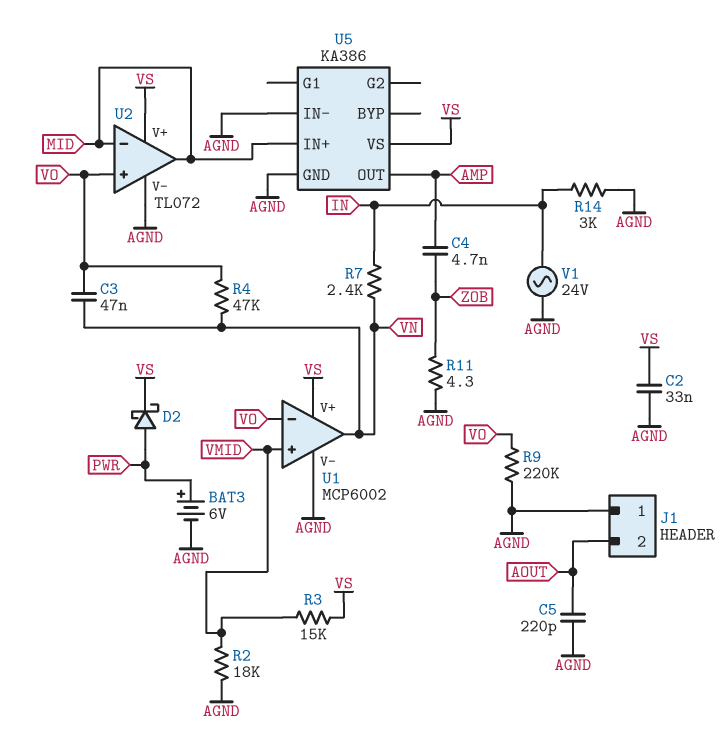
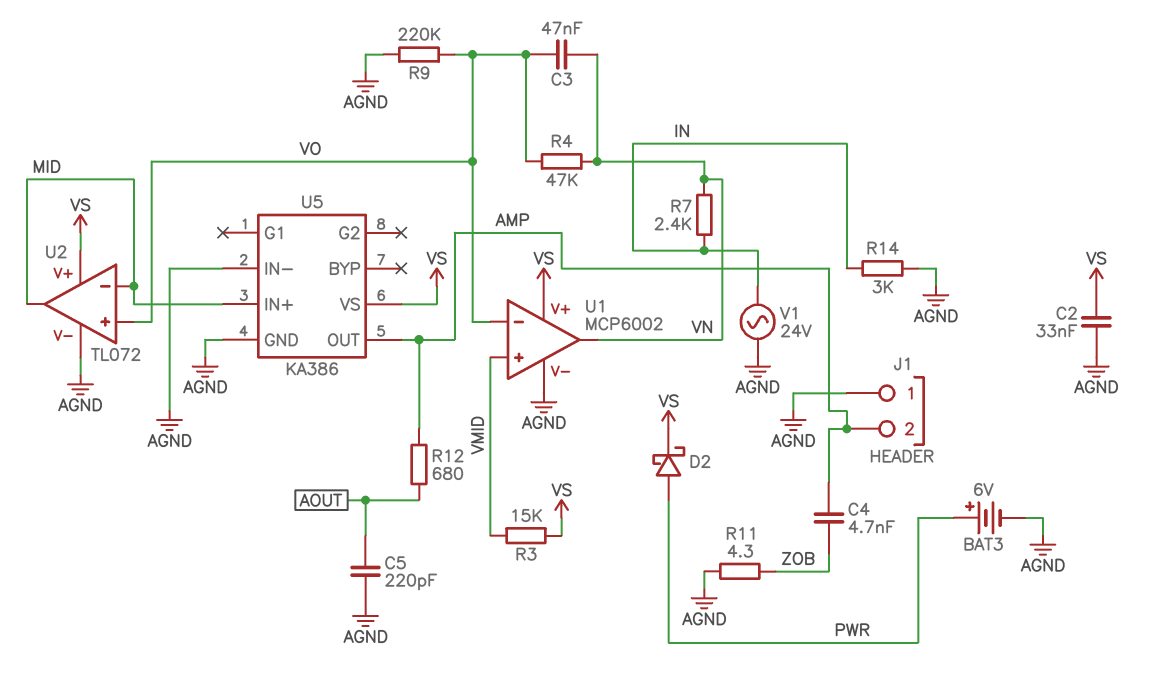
J1 pin 2: AOUT -> AMP
R2: 18k (AGND, VMID) -> none
R12: none -> 680 (AMP, AOUT)

